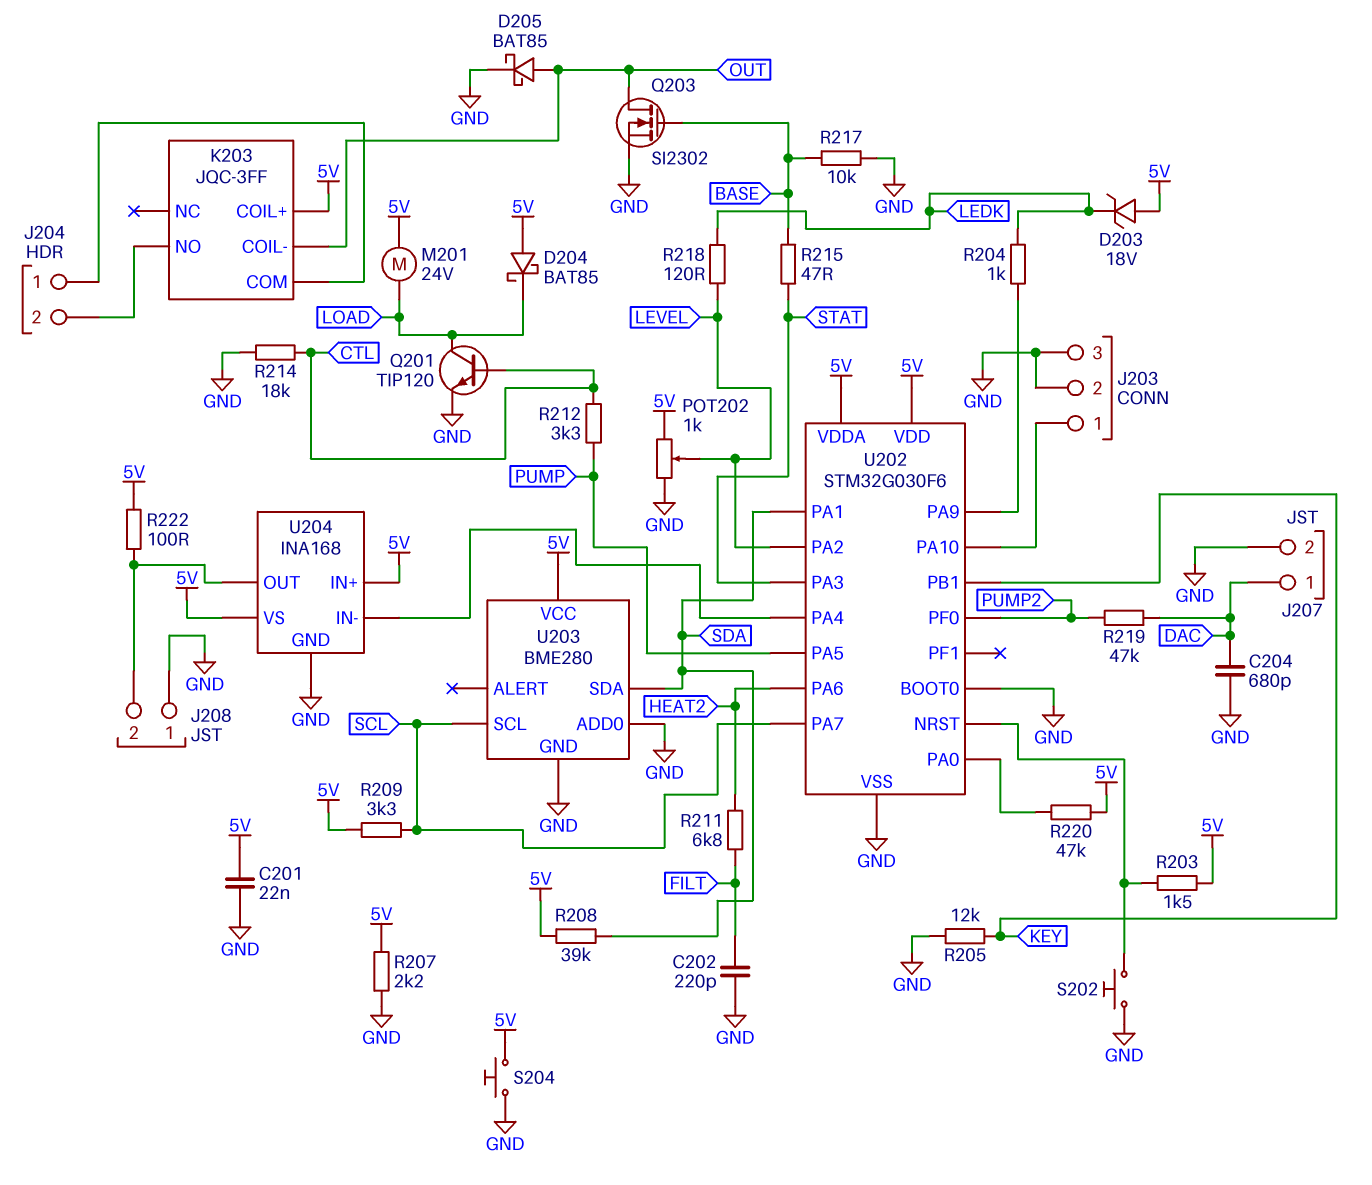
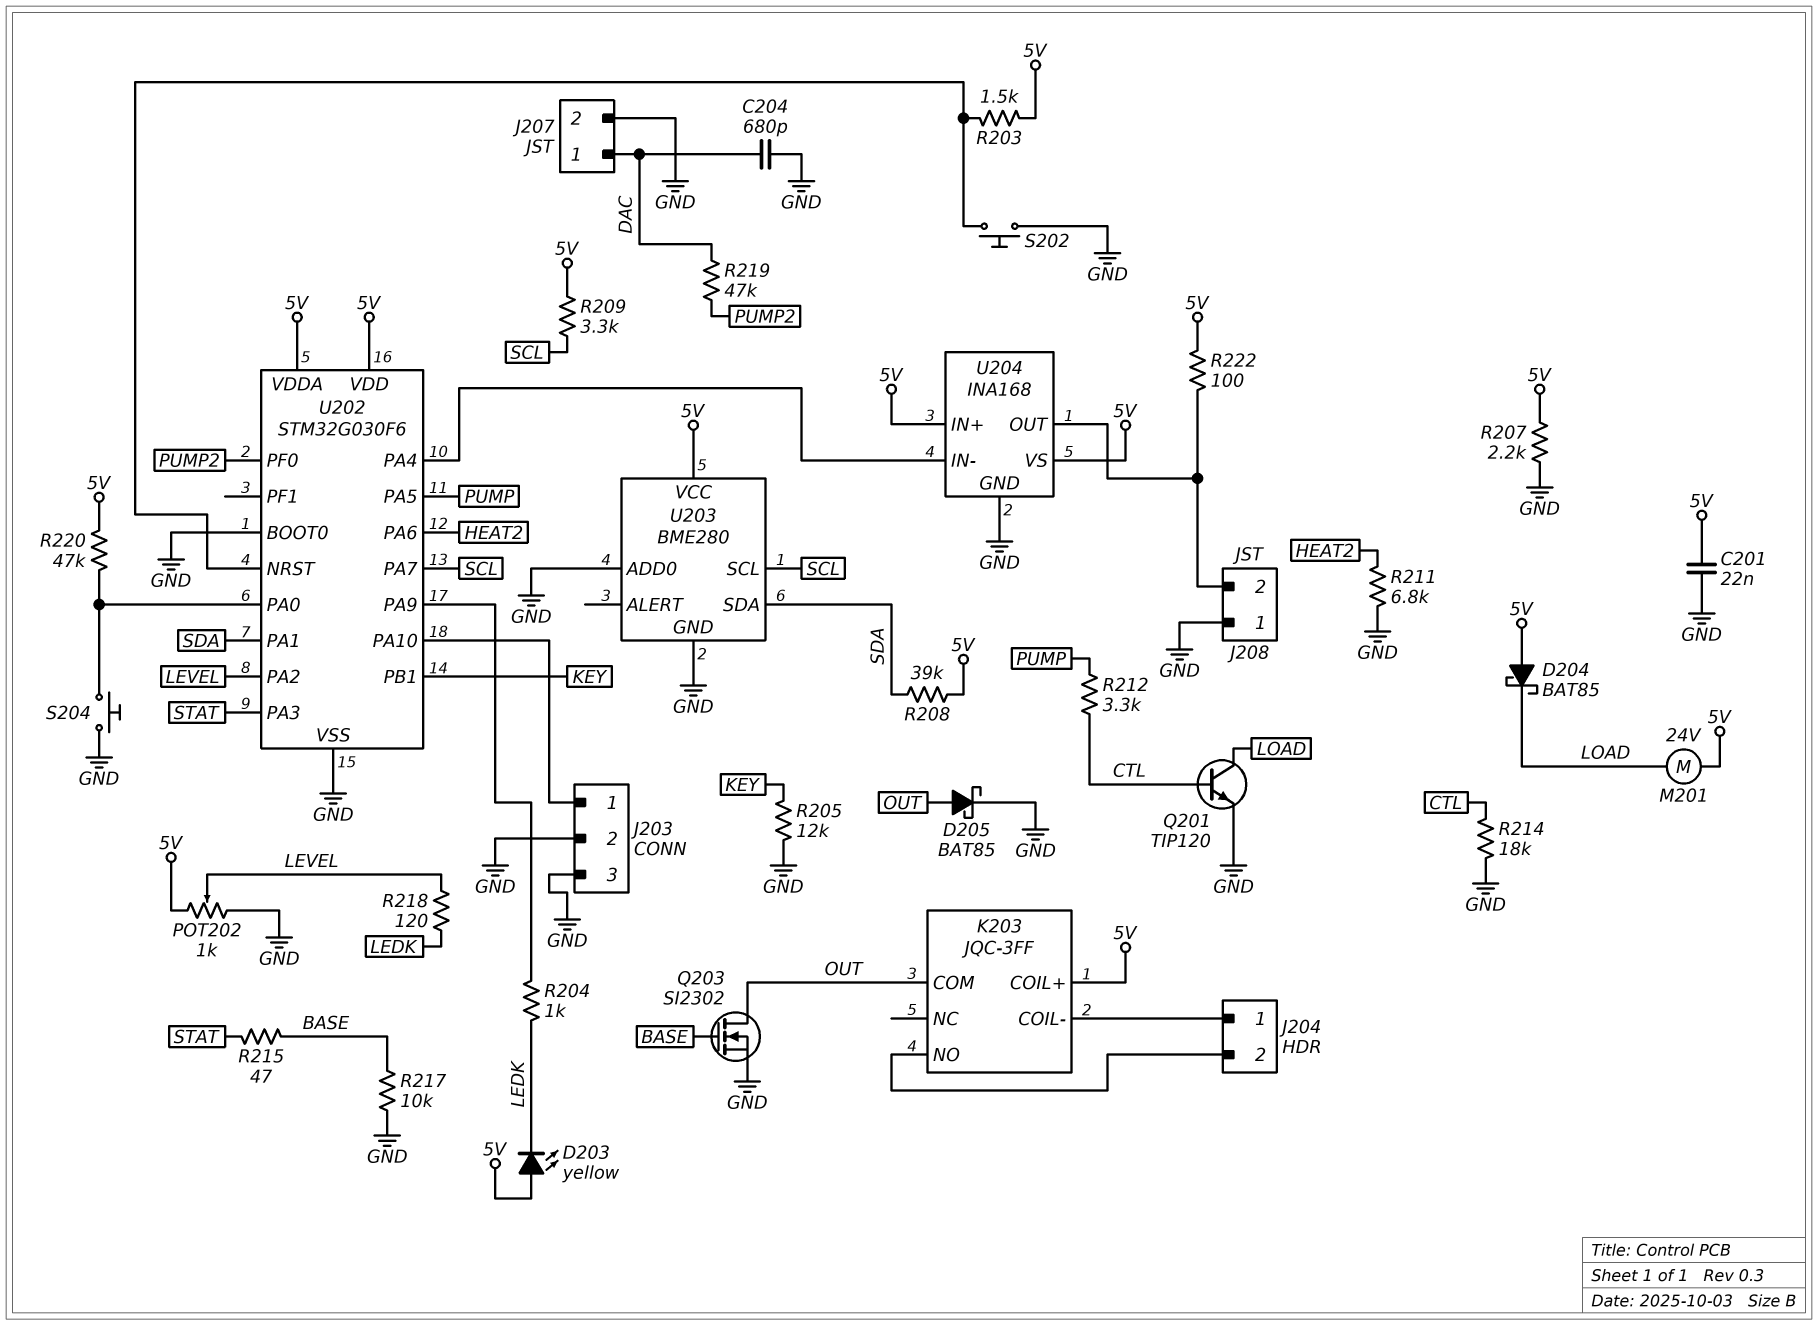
C202: 220pF (FILT, GND) -> none
D203: zener 18V (A 5V, K LEDK) -> LED yellow (A 5V, K LEDK)
K203 pin COIL-: OUT -> J204/1
K203 pin COM: J204/1 -> OUT
R211: 6.8k (FILT, HEAT2) -> 6.8k (GND, HEAT2)
S204: button (5V, GND) -> button (GND, U202/PA0)

